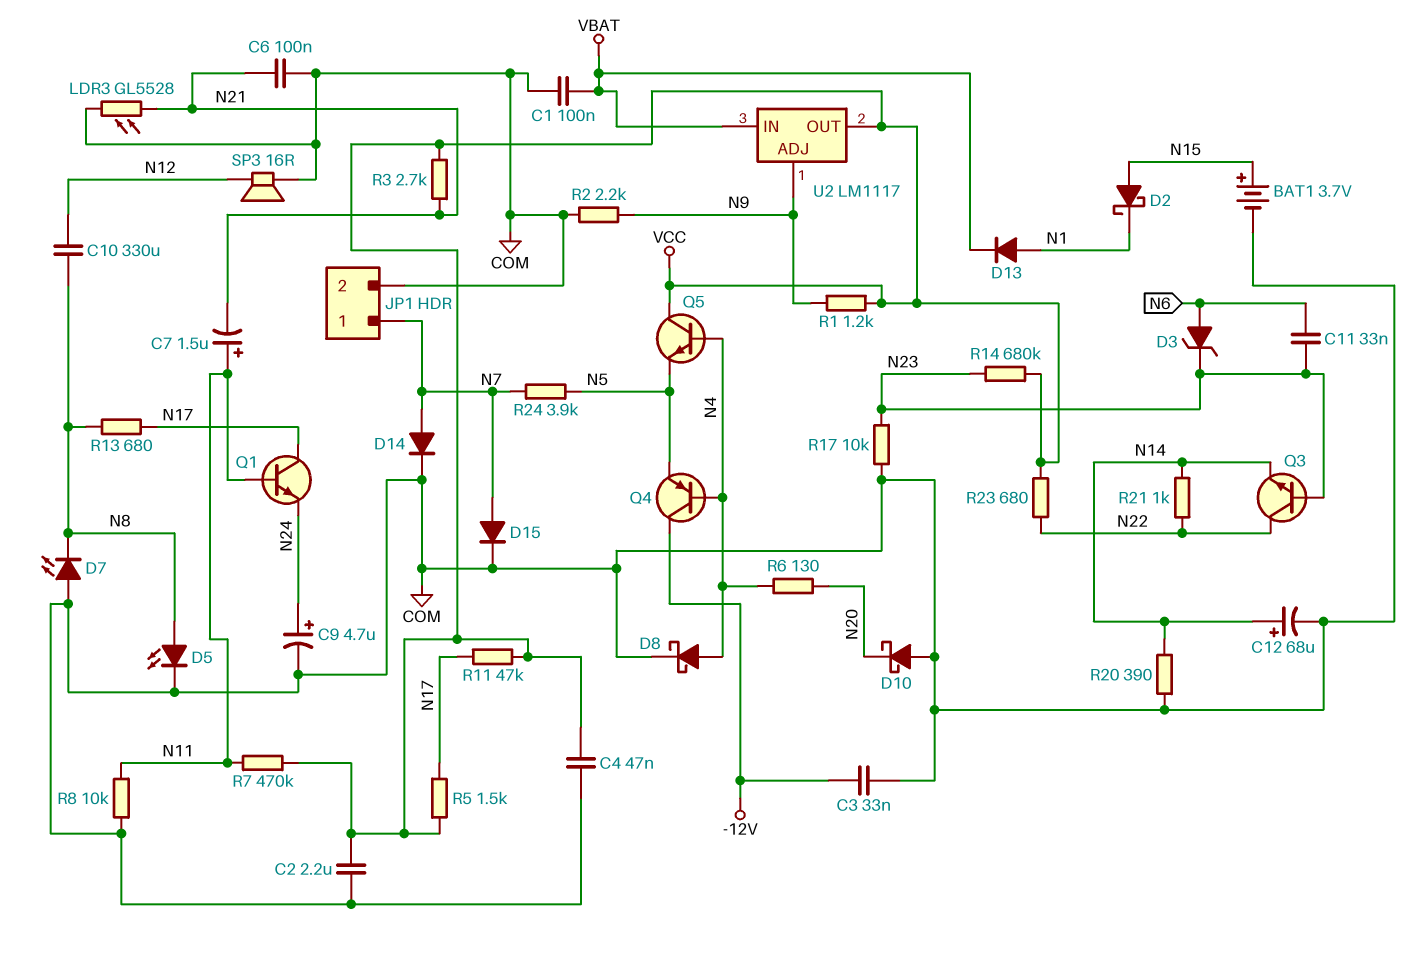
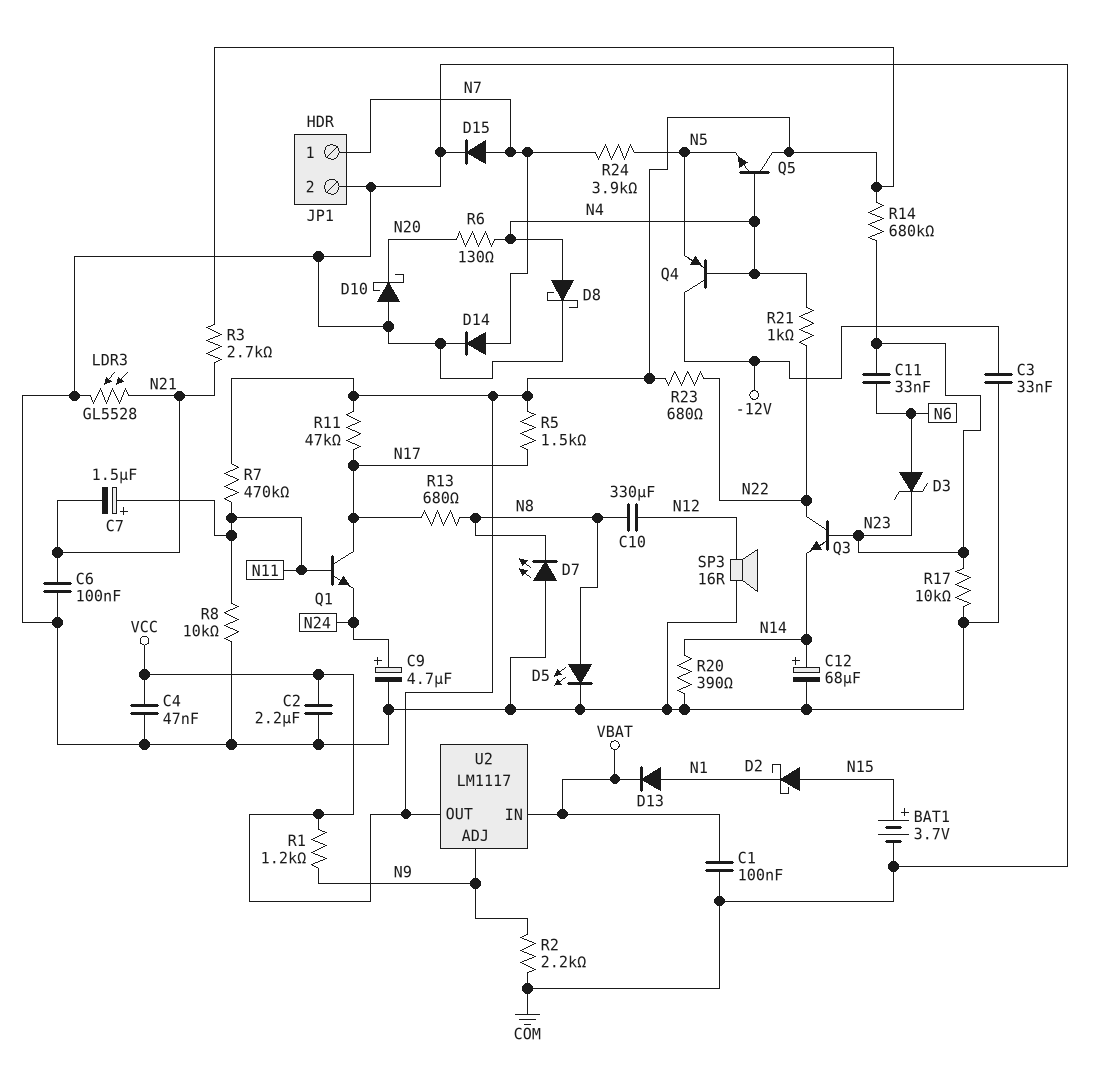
R21: 1k (N14, N22) -> 1k (N4, N22)

